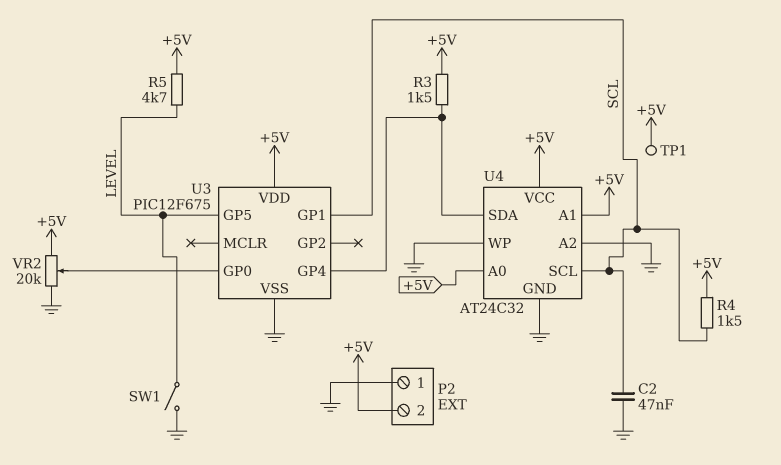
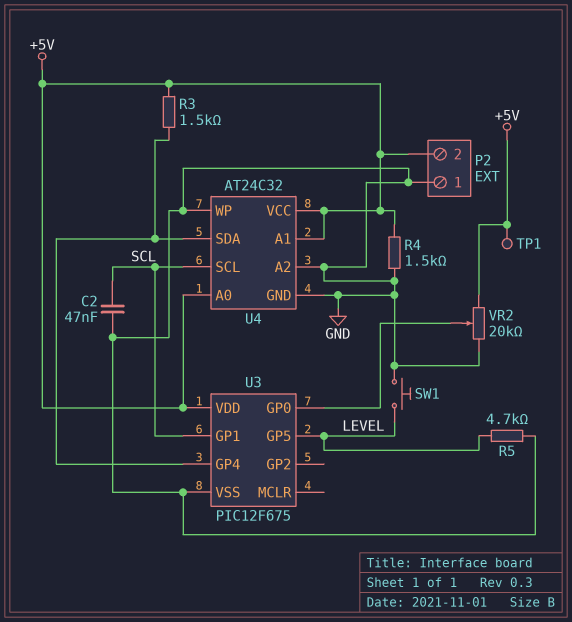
R4: 1.5k (+5V, SCL) -> 1.5k (+5V, GND)
R5: 4.7k (+5V, LEVEL) -> 4.7k (GND, LEVEL)
SW1: switch (GND, LEVEL) -> button (GND, LEVEL)

